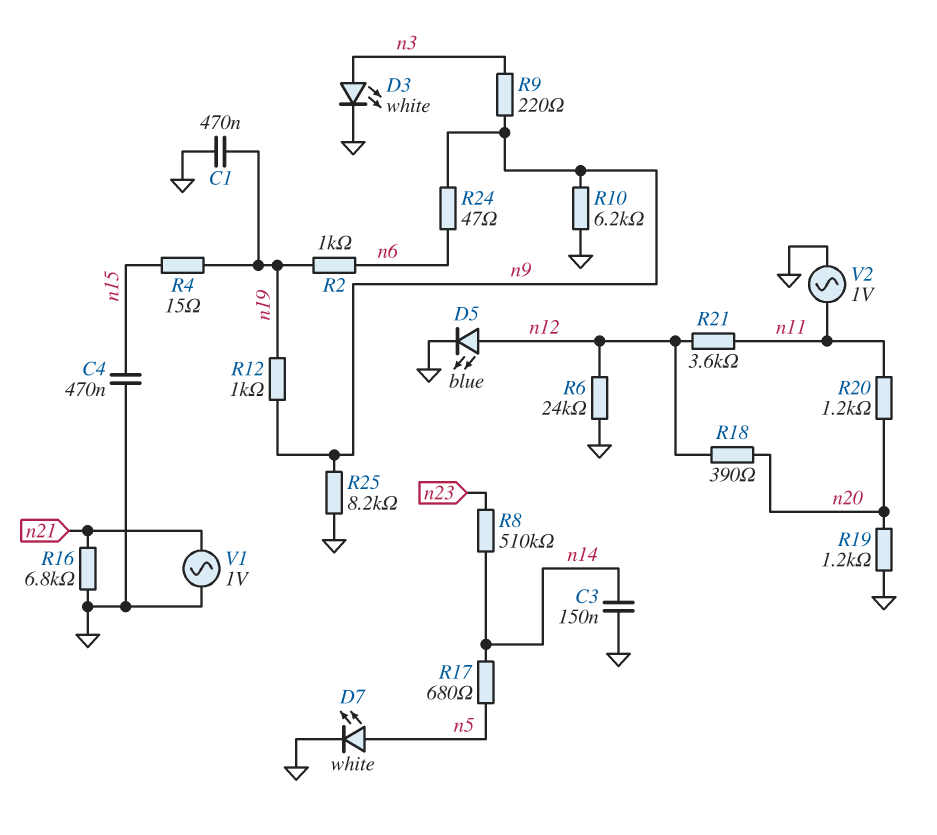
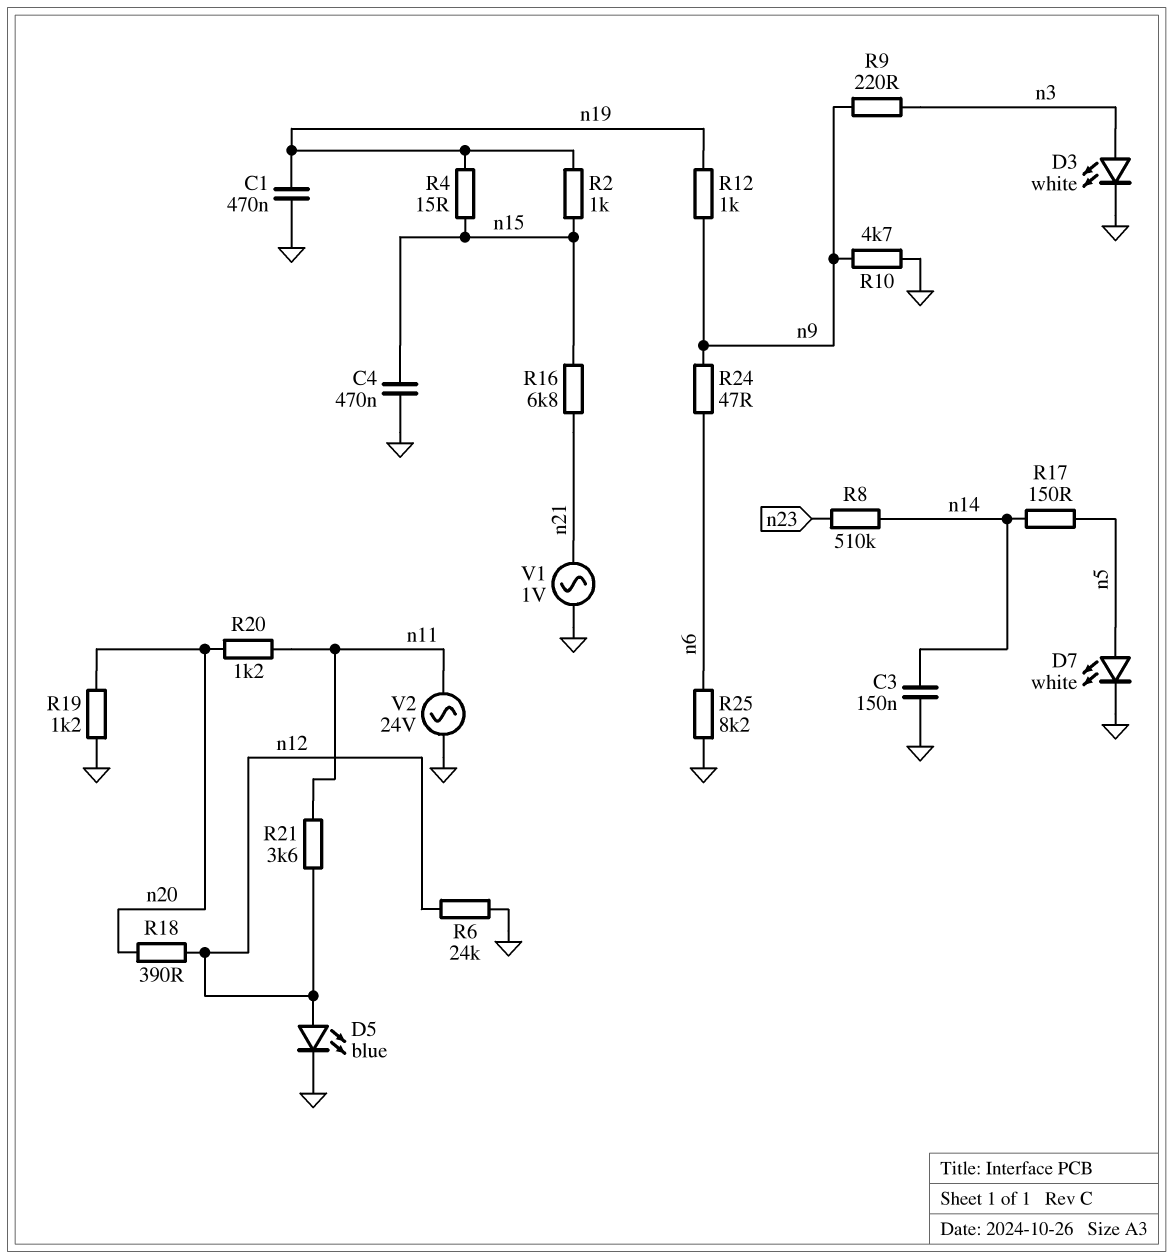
R2: 1k (n6, n19) -> 1k (n15, n19)
R10: 6.2k (GND, n9) -> 4.7k (GND, n9)
R16: 6.8k (GND, n21) -> 6.8k (n15, n21)
R17: 680 (n5, n14) -> 150 (n5, n14)
R25: 8.2k (GND, n9) -> 8.2k (GND, n6)
V2: AC 1V (GND, n11) -> AC 24V (GND, n11)

